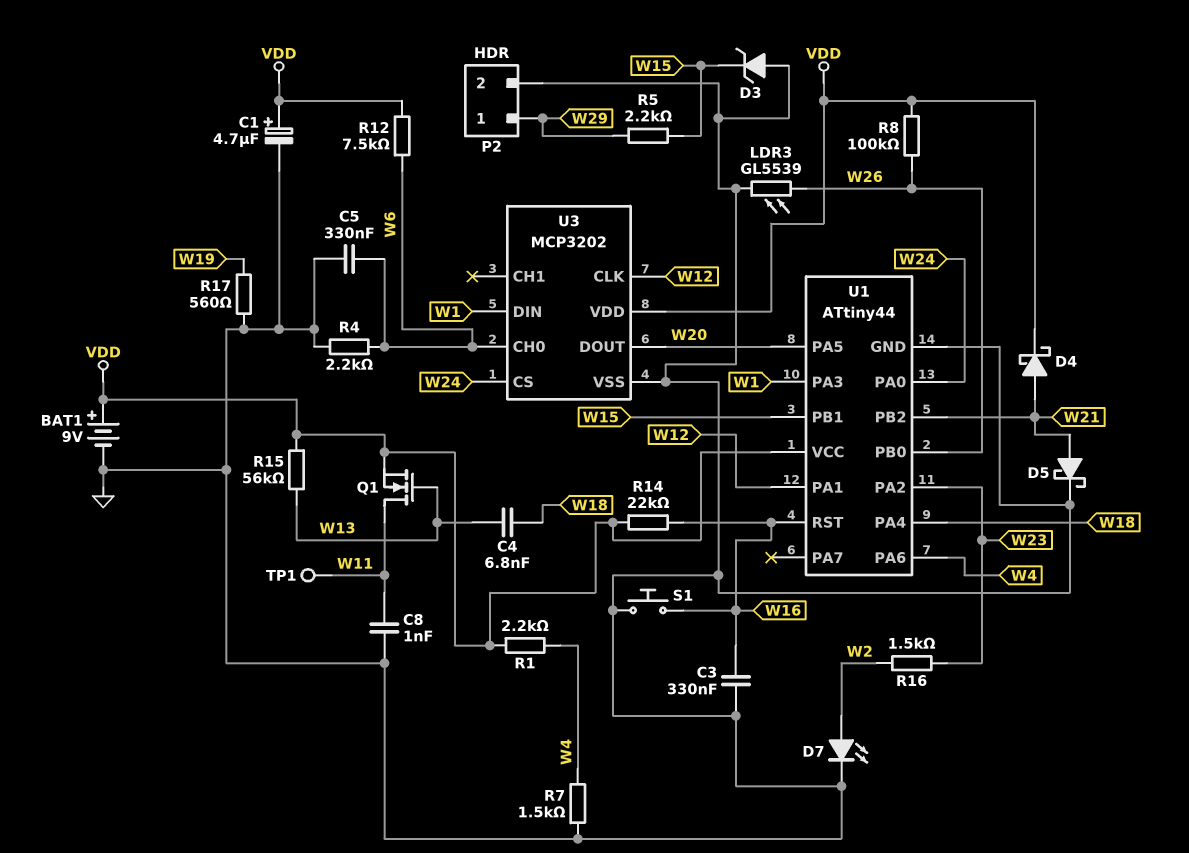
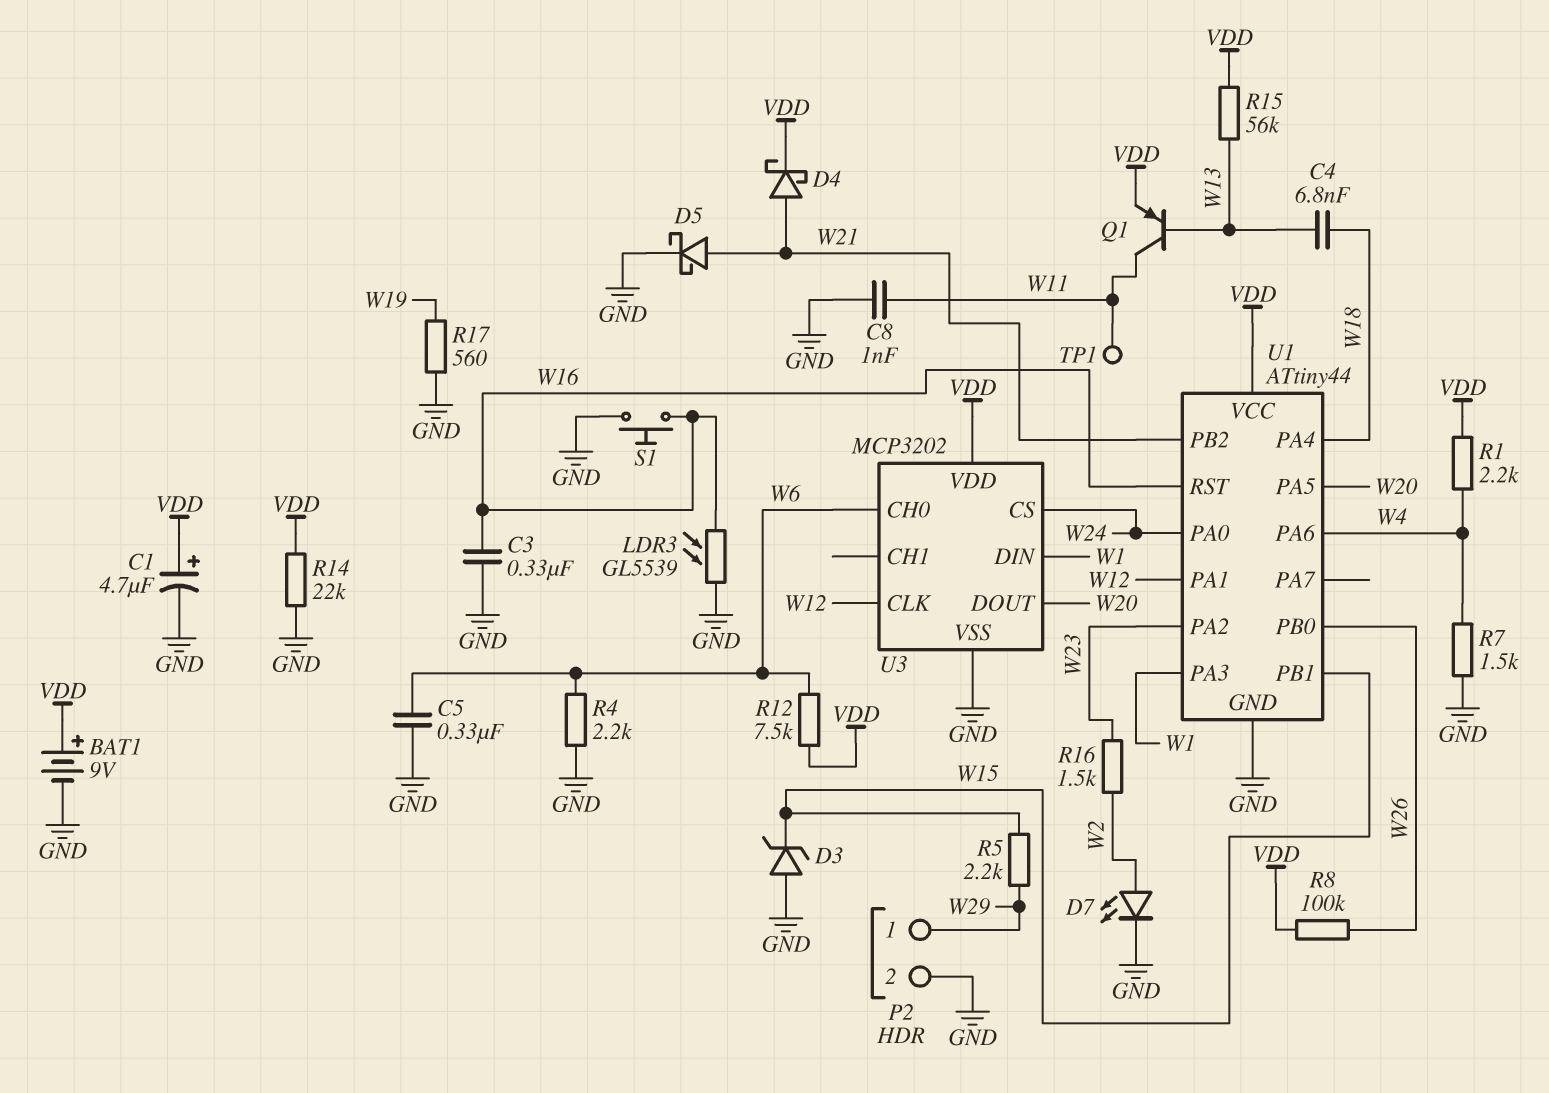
LDR3: GL5539 (GND, W26) -> GL5539 (GND, W16)
Q1: NMOS (G W13, D W11, S VDD) -> PNP (B W13, C W11, E VDD)
R14: 22k (VDD, W16) -> 22k (GND, VDD)

